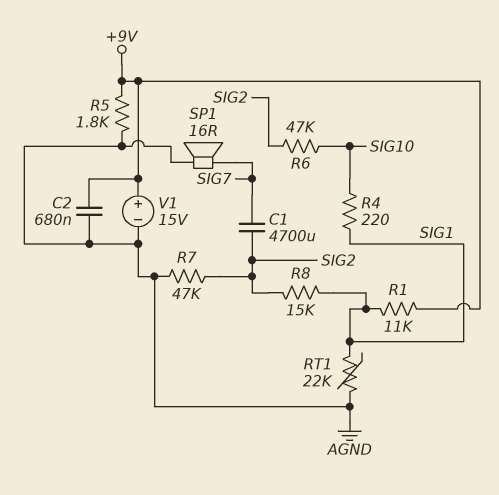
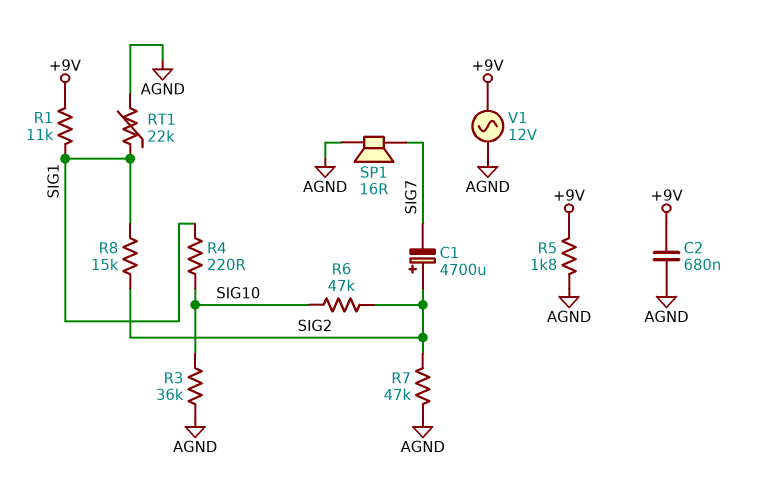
C1: 4700uF (SIG2, SIG7) -> 4700uF (plus SIG2, minus SIG7)
R3: none -> 36k (AGND, SIG10)
V1: 15V (plus +9V, minus AGND) -> AC 12V (+9V, AGND)

